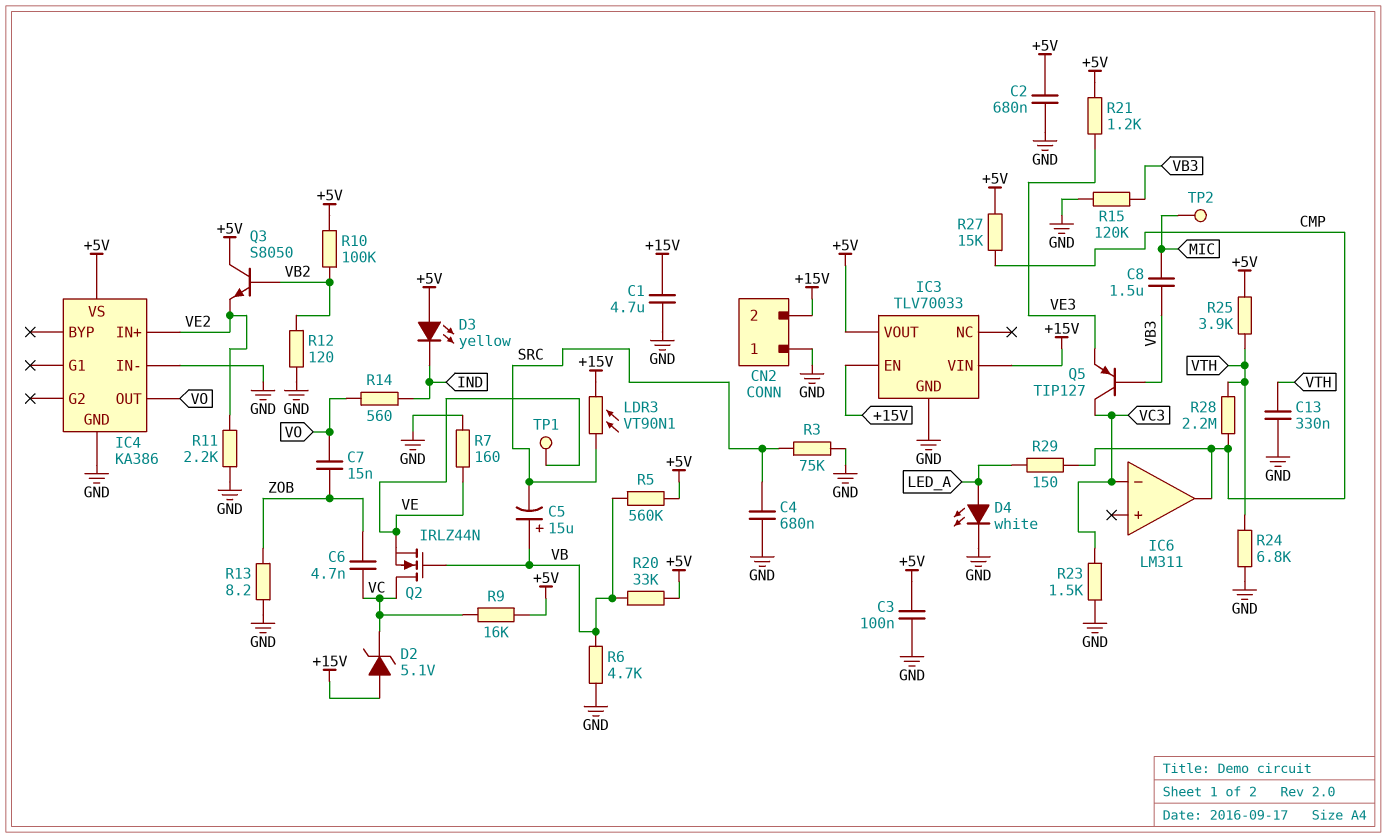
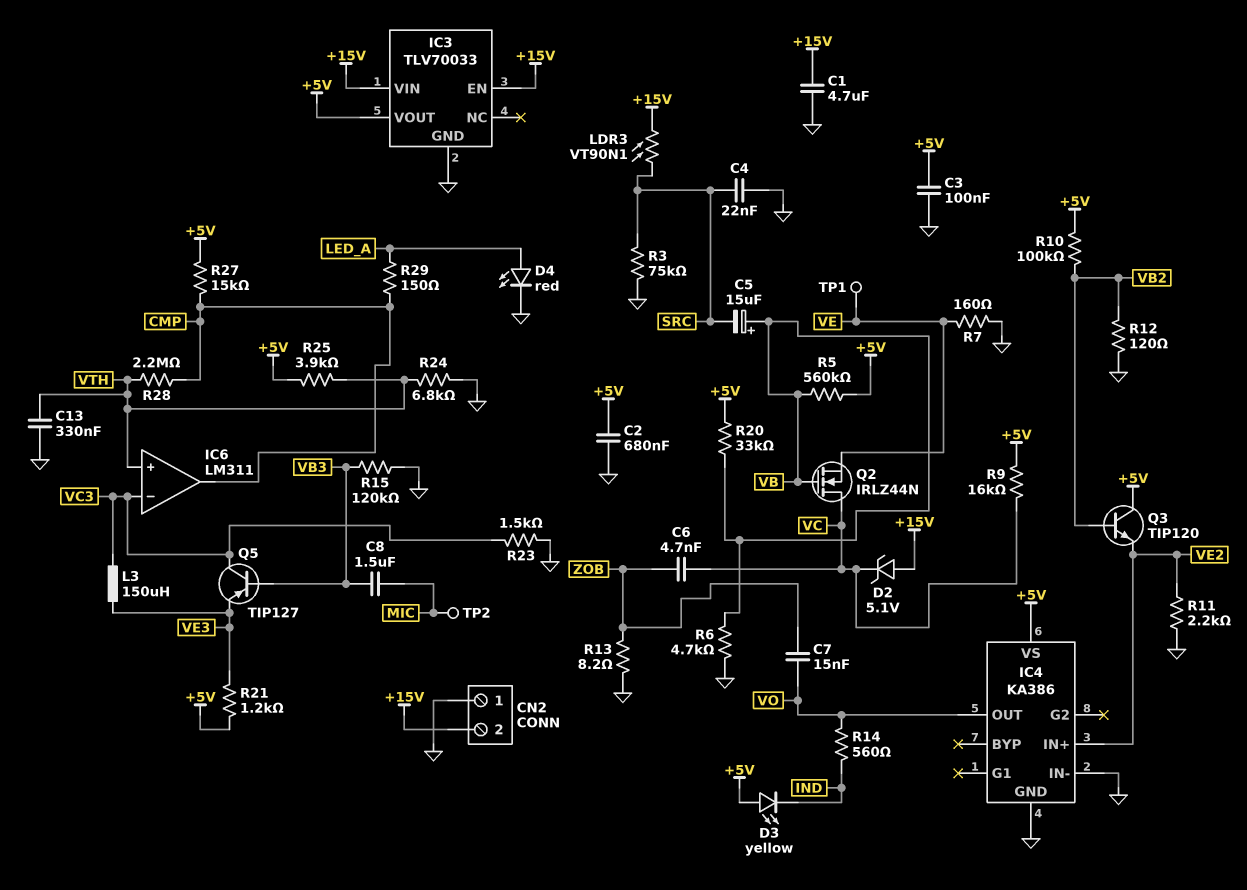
C4: 680nF (GND, SRC) -> 22nF (GND, SRC)
D4: LED white (A LED_A, K GND) -> LED red (A LED_A, K GND)
IC6 pin in+: none -> VTH
L3: none -> 150uH (VC3, VE3)
Q3: NPN S8050 (B VB2, C +5V, E VE2) -> NPN TIP120 (B VB2, C +5V, E VE2)

